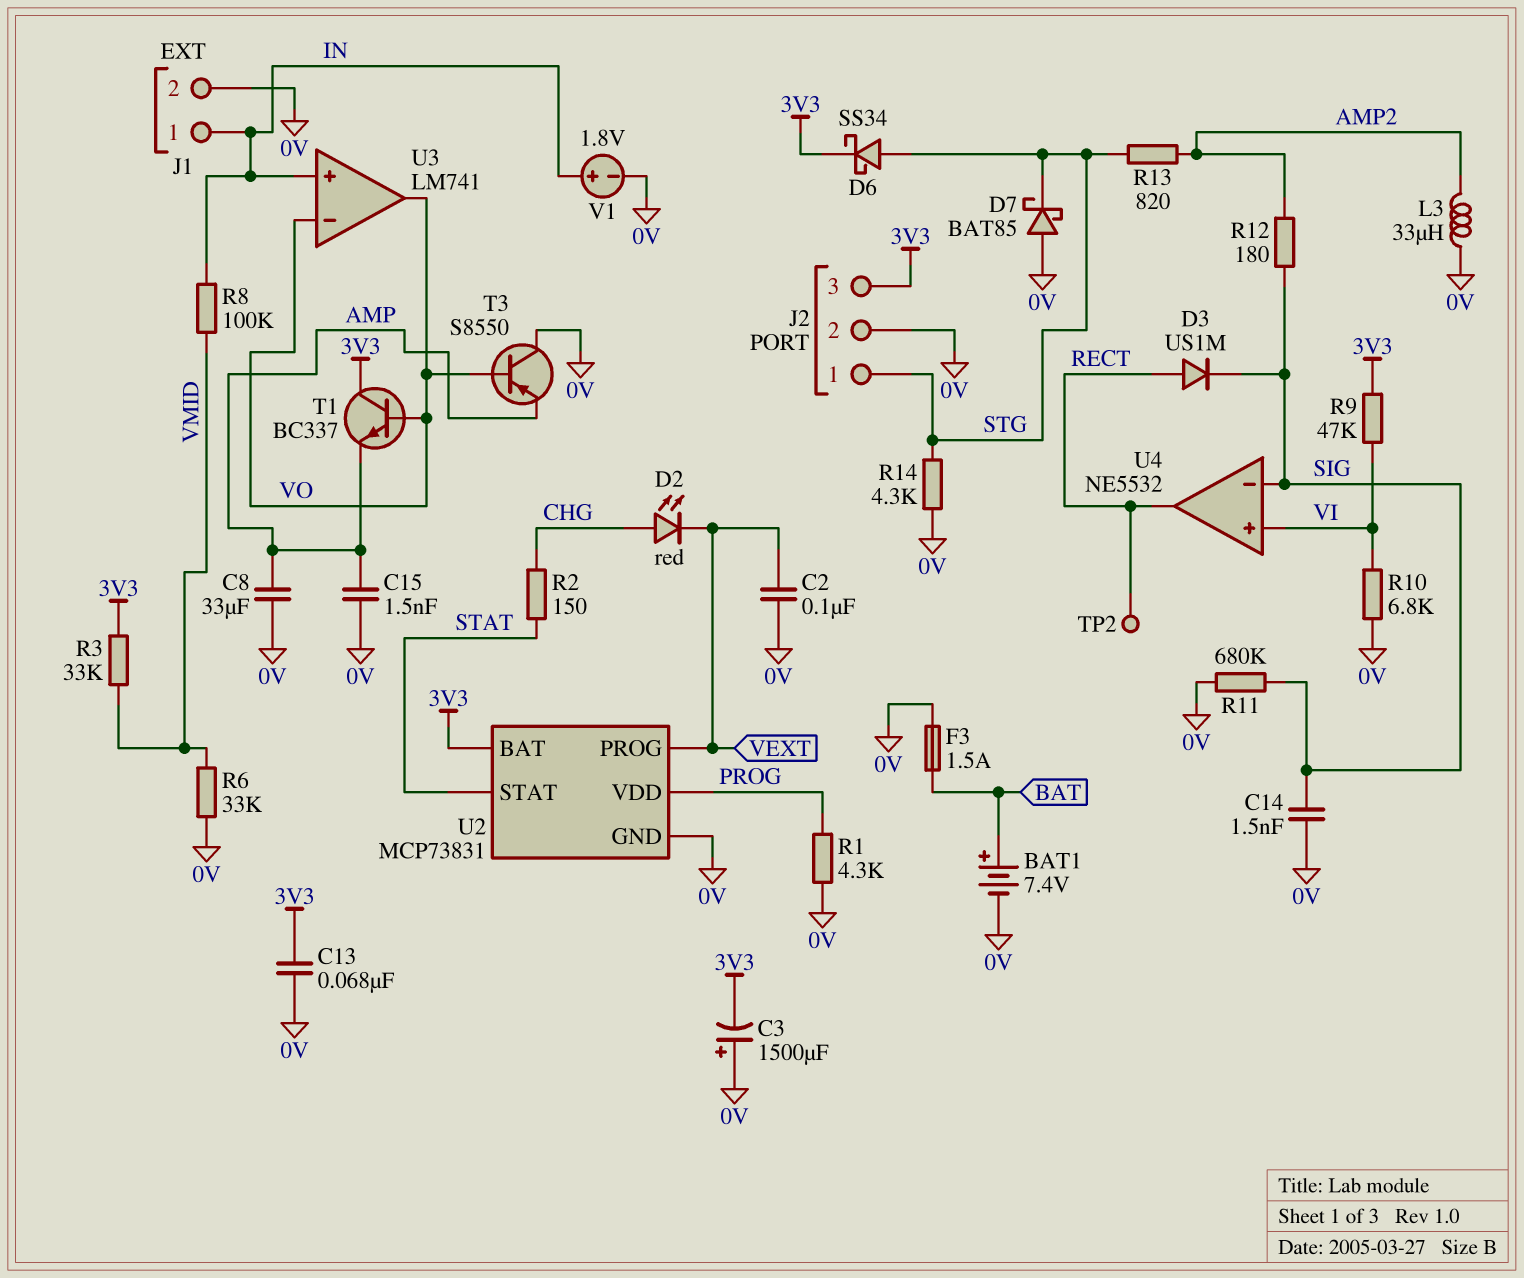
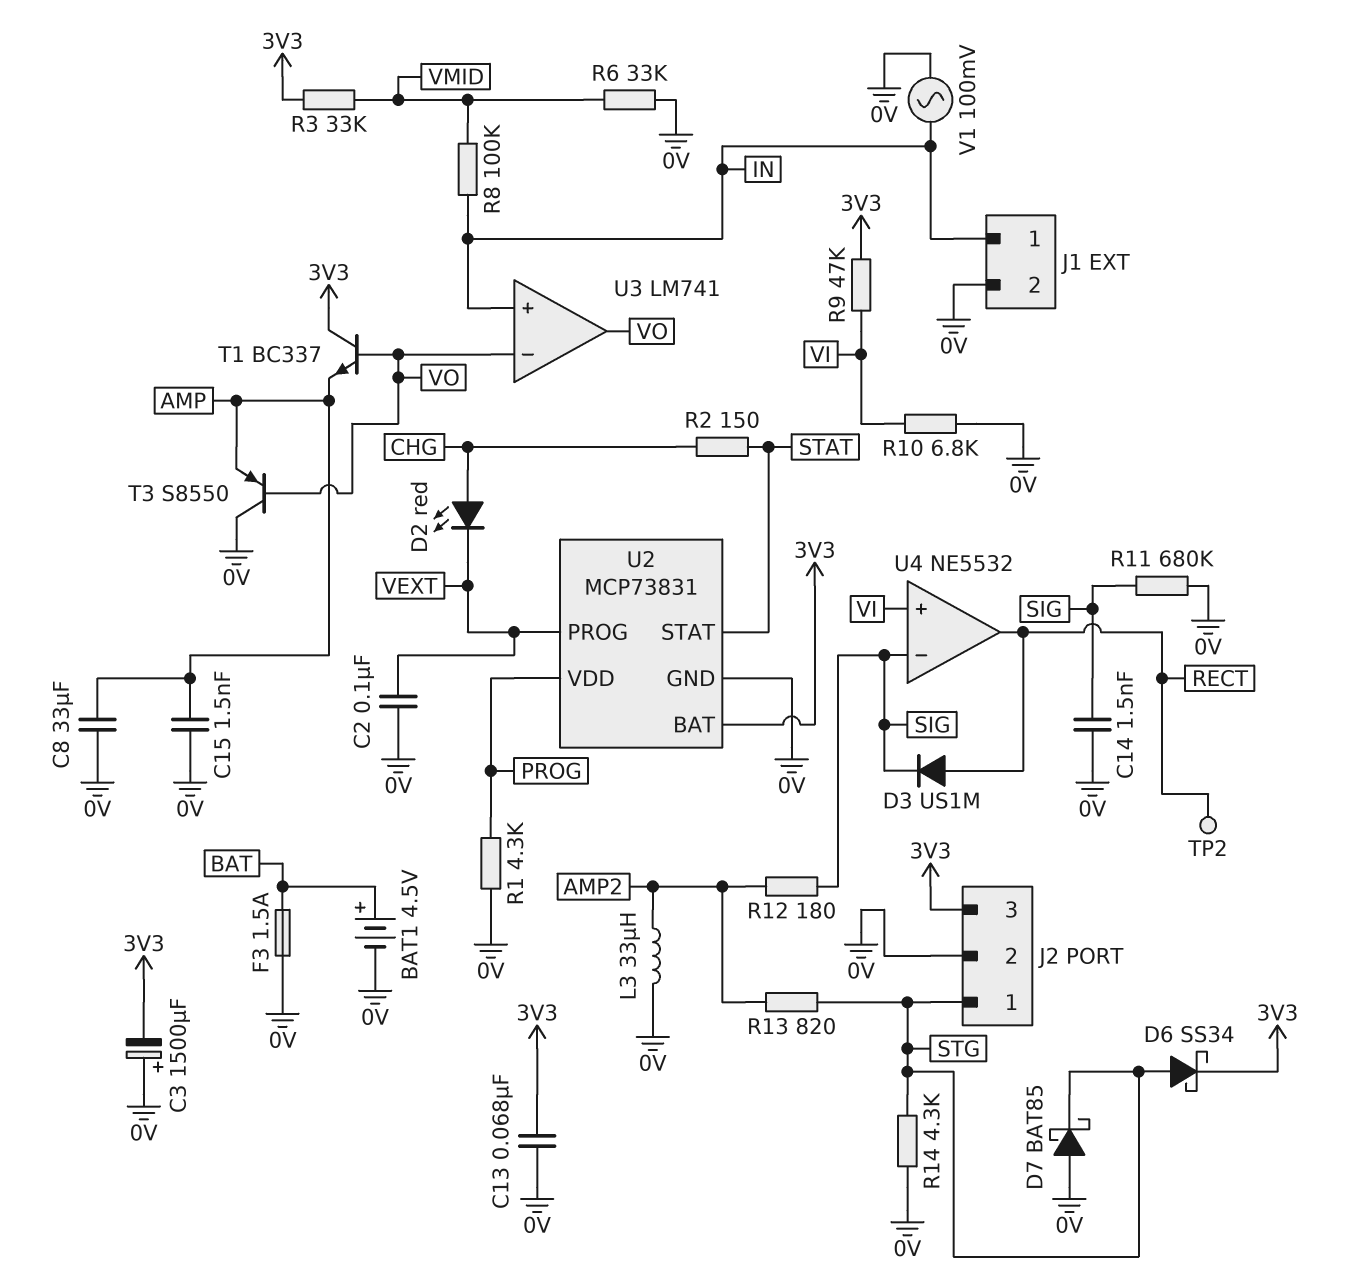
BAT1: 7.4V (plus BAT, minus 0V) -> 4.5V (plus BAT, minus 0V)
V1: 1.8V (plus IN, minus 0V) -> AC 100mV (0V, IN)

